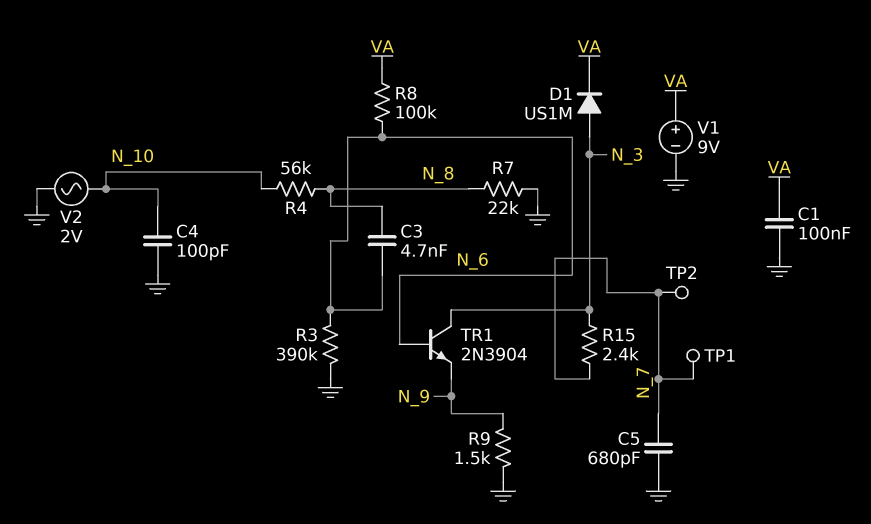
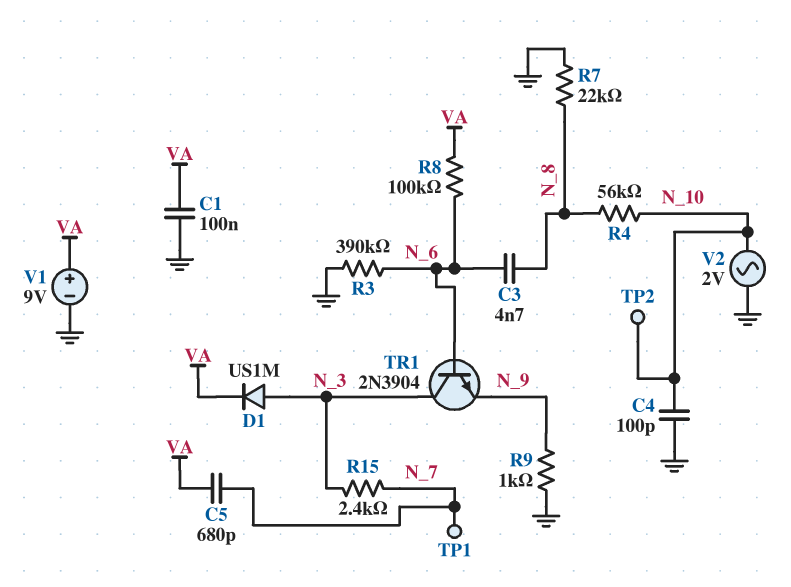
C5: 680pF (GND, N_7) -> 680pF (N_7, VA)
R9: 1.5k (GND, N_9) -> 1k (GND, N_9)
TP2: test point (N_7) -> test point (N_10)

